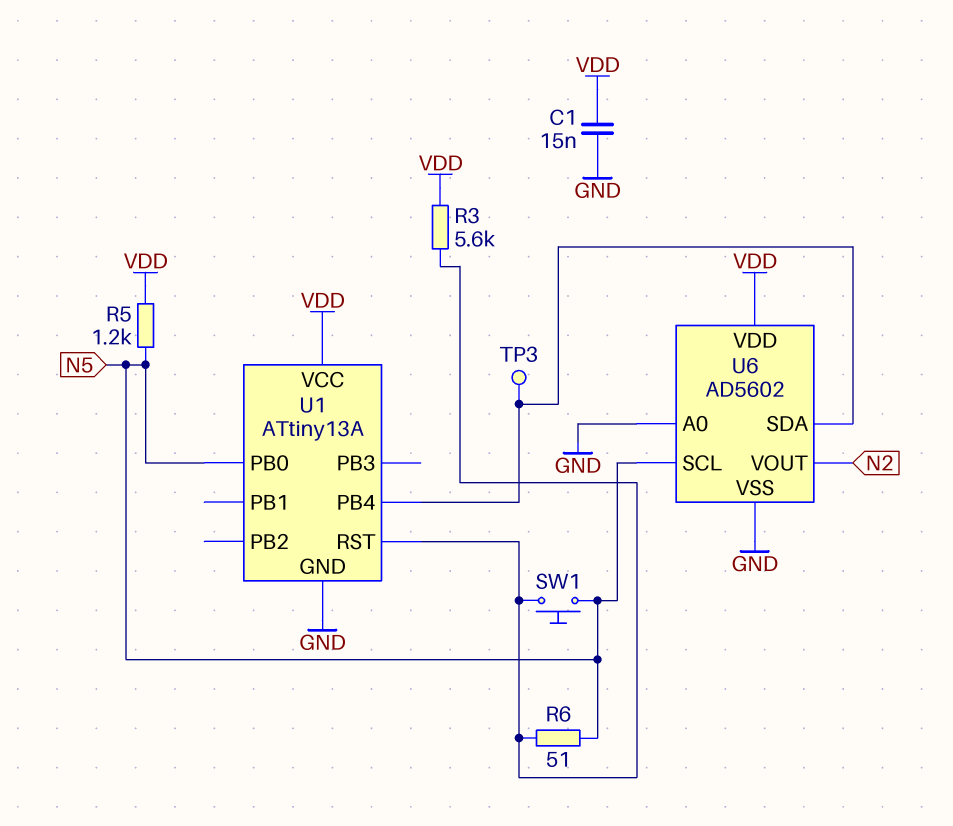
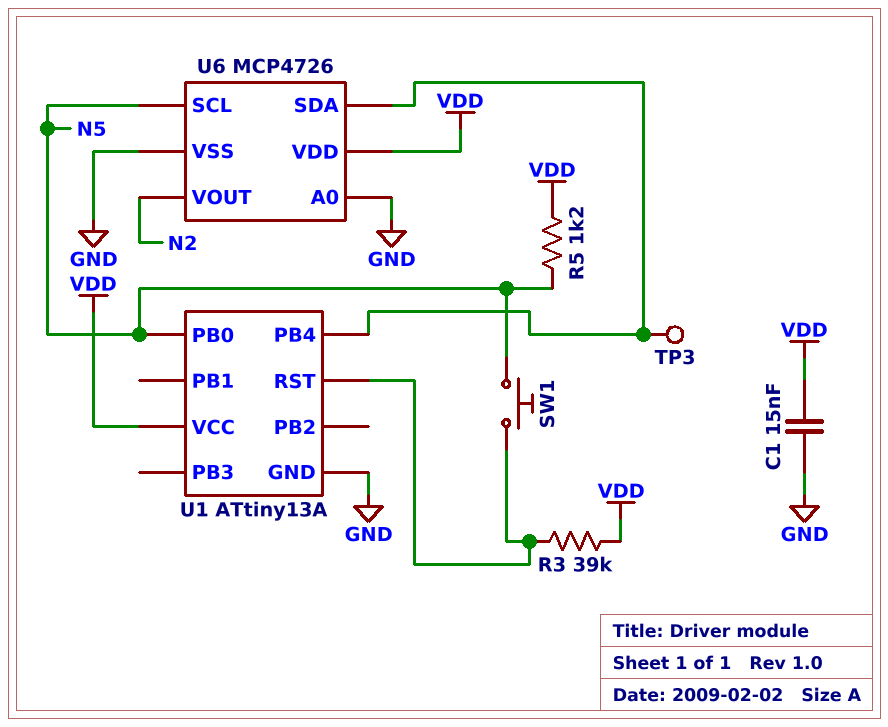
R3: 5.6k (U1/RST, VDD) -> 39k (U1/RST, VDD)
R6: 51 (N5, U1/RST) -> none
U6: AD5602 -> MCP4726

